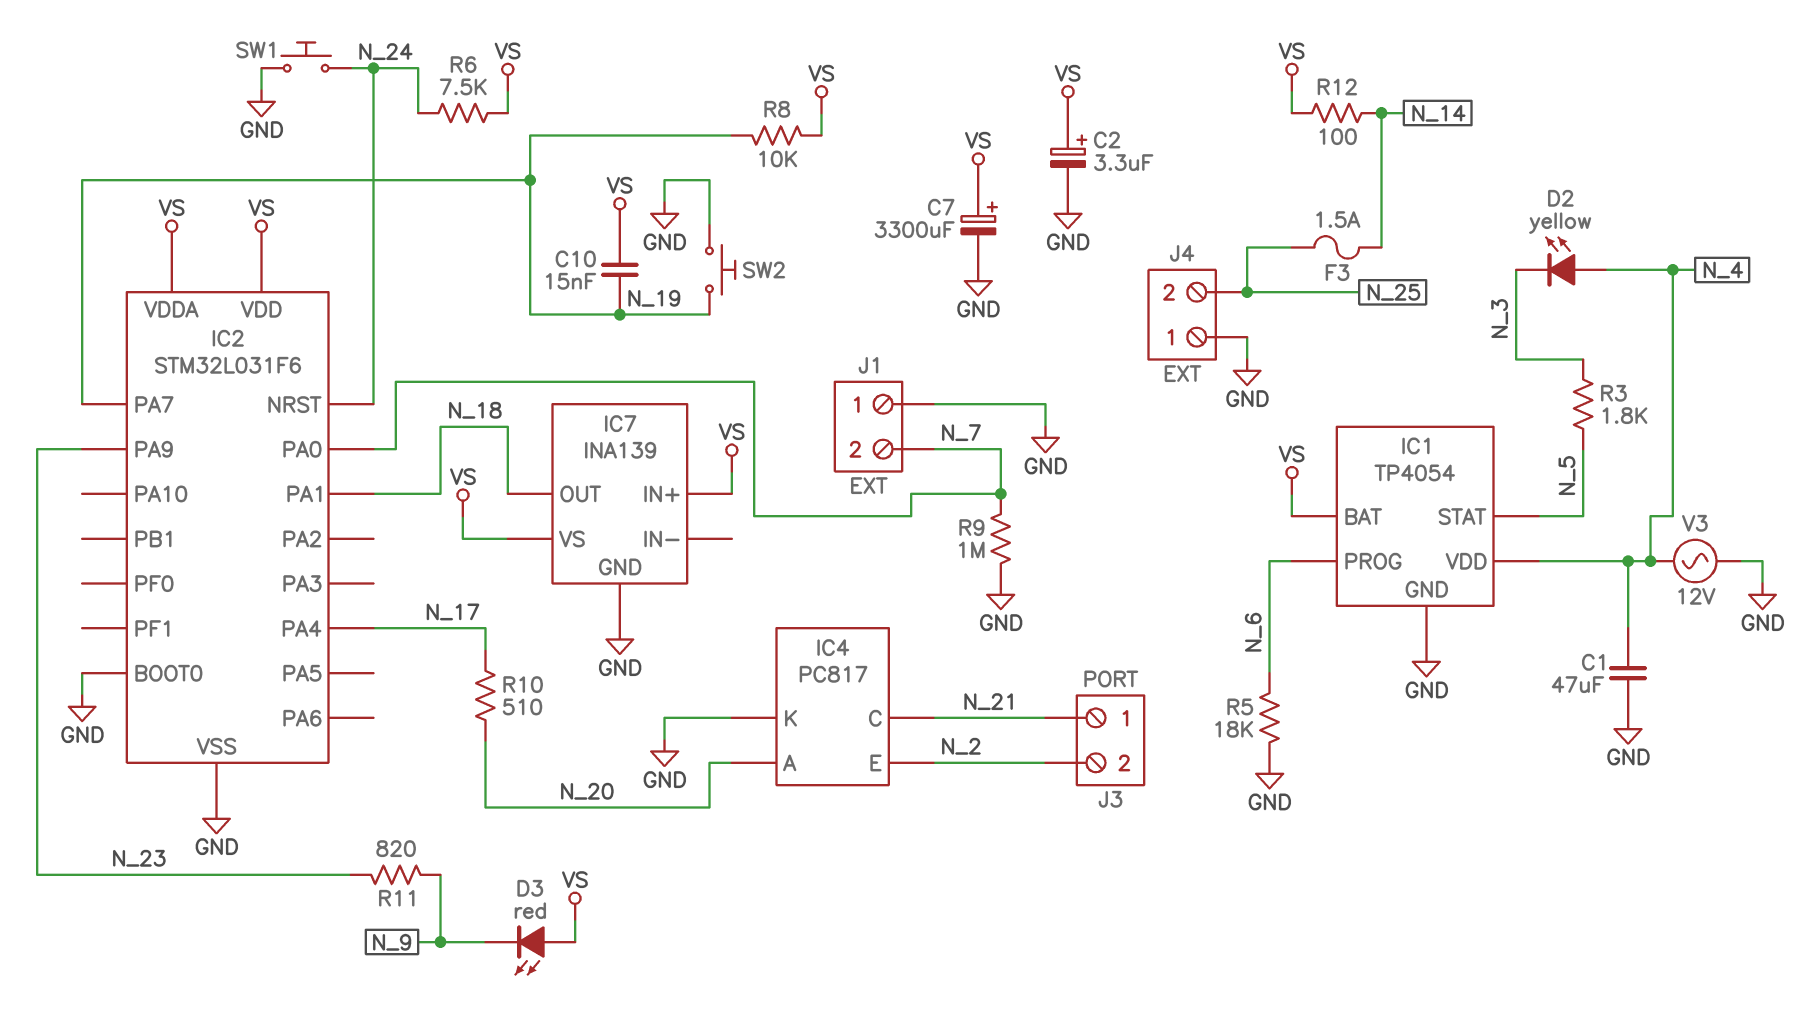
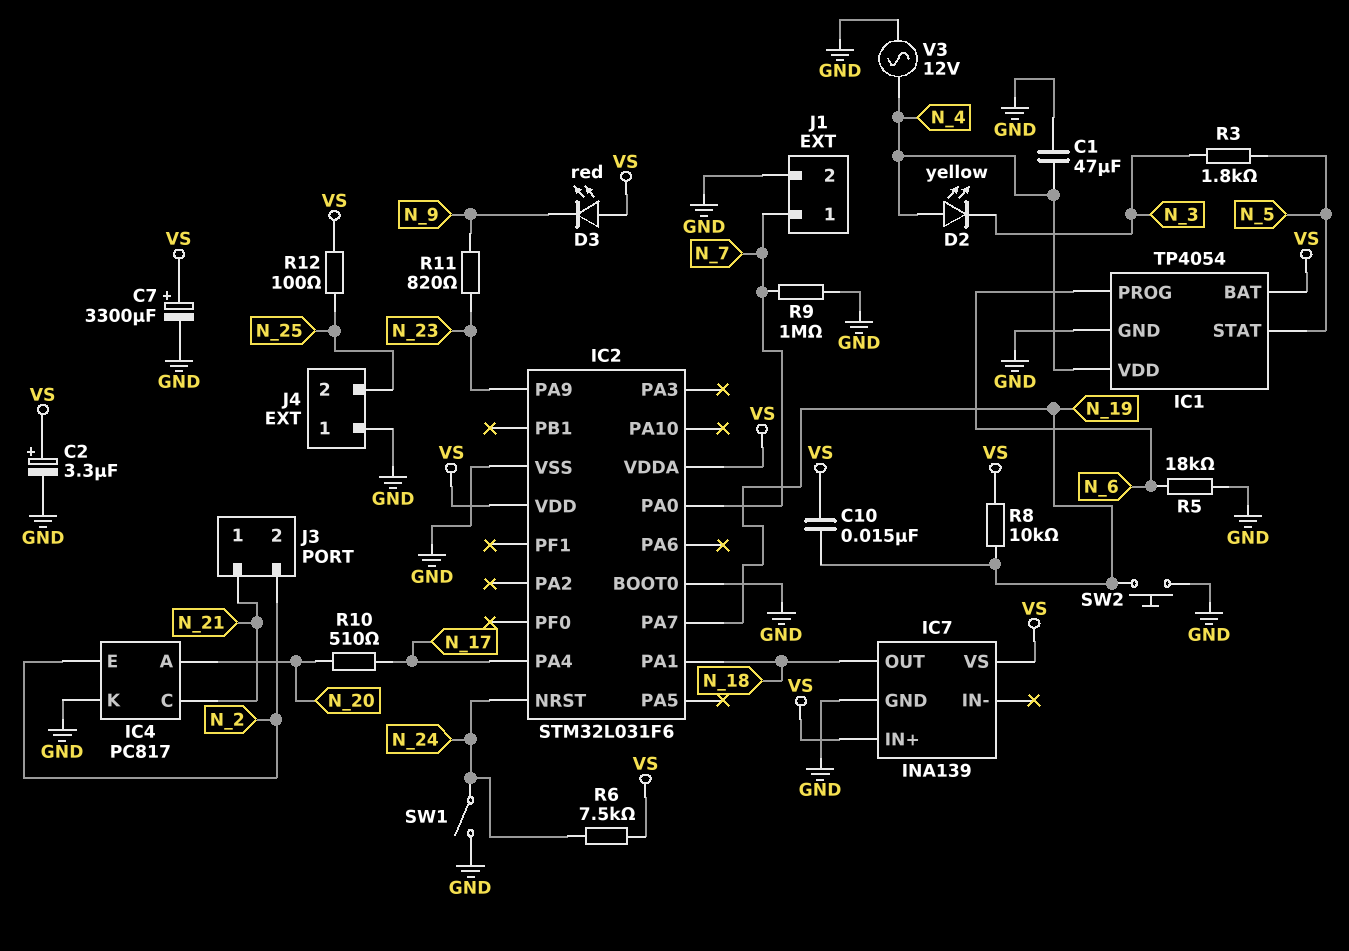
F3: 1.5A (N_14, N_25) -> none
J1 pin 1: GND -> N_7
J1 pin 2: N_7 -> GND
R12: 100 (N_14, VS) -> 100 (N_25, VS)
SW1: button (GND, N_24) -> switch (GND, N_24)

